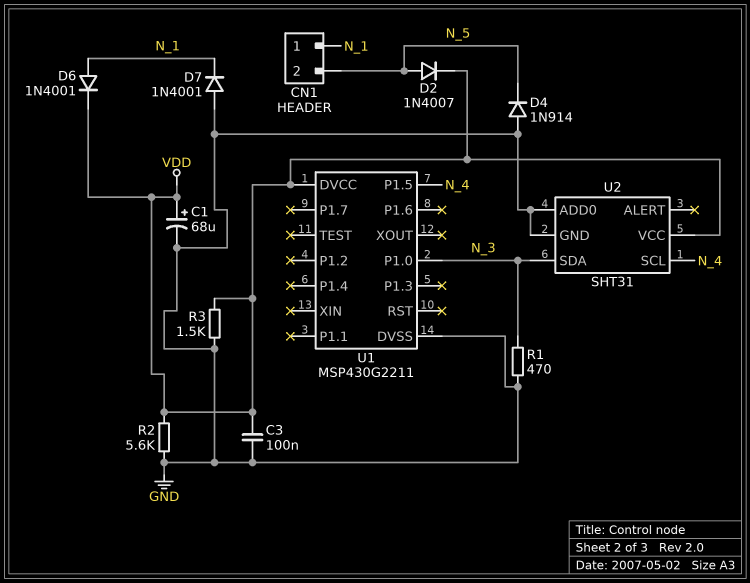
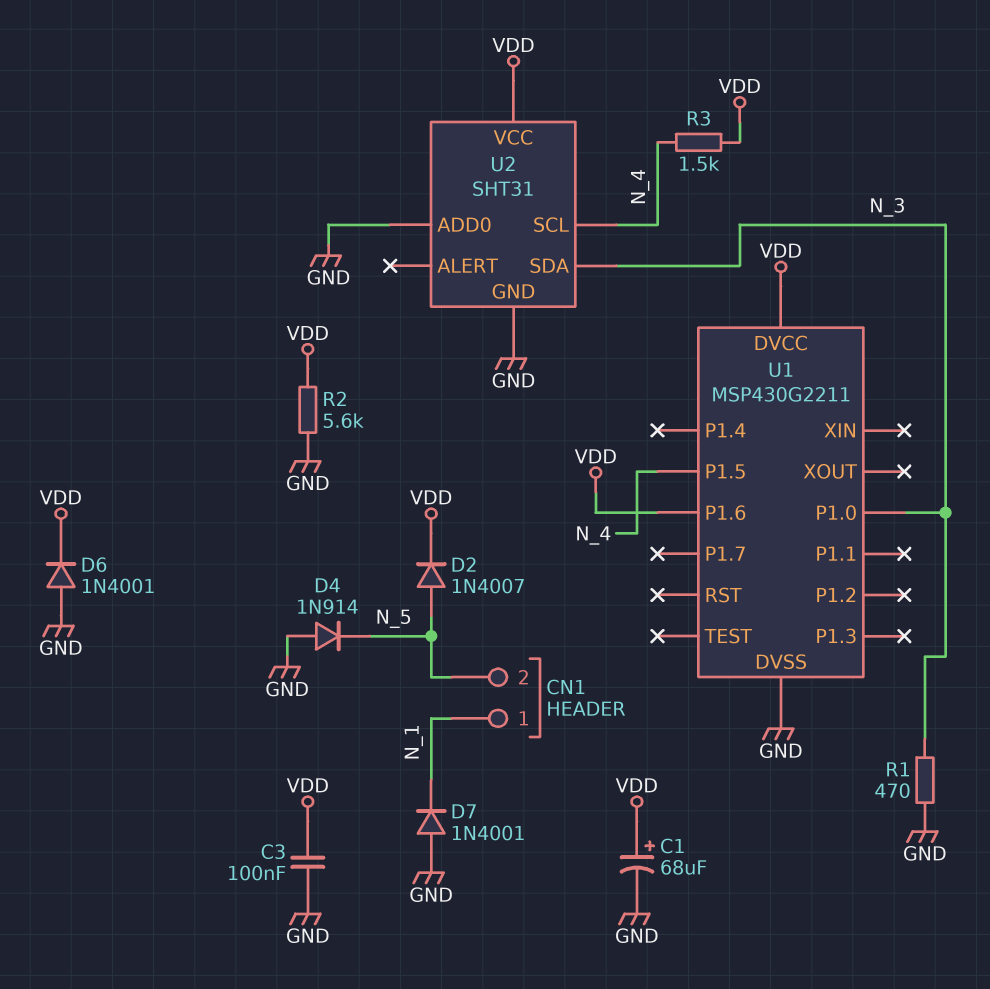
D6: diode 1N4001 (A N_1, K VDD) -> diode 1N4001 (A GND, K VDD)
R3: 1.5k (GND, VDD) -> 1.5k (N_4, VDD)
U1 pin P1.6: none -> VDD

